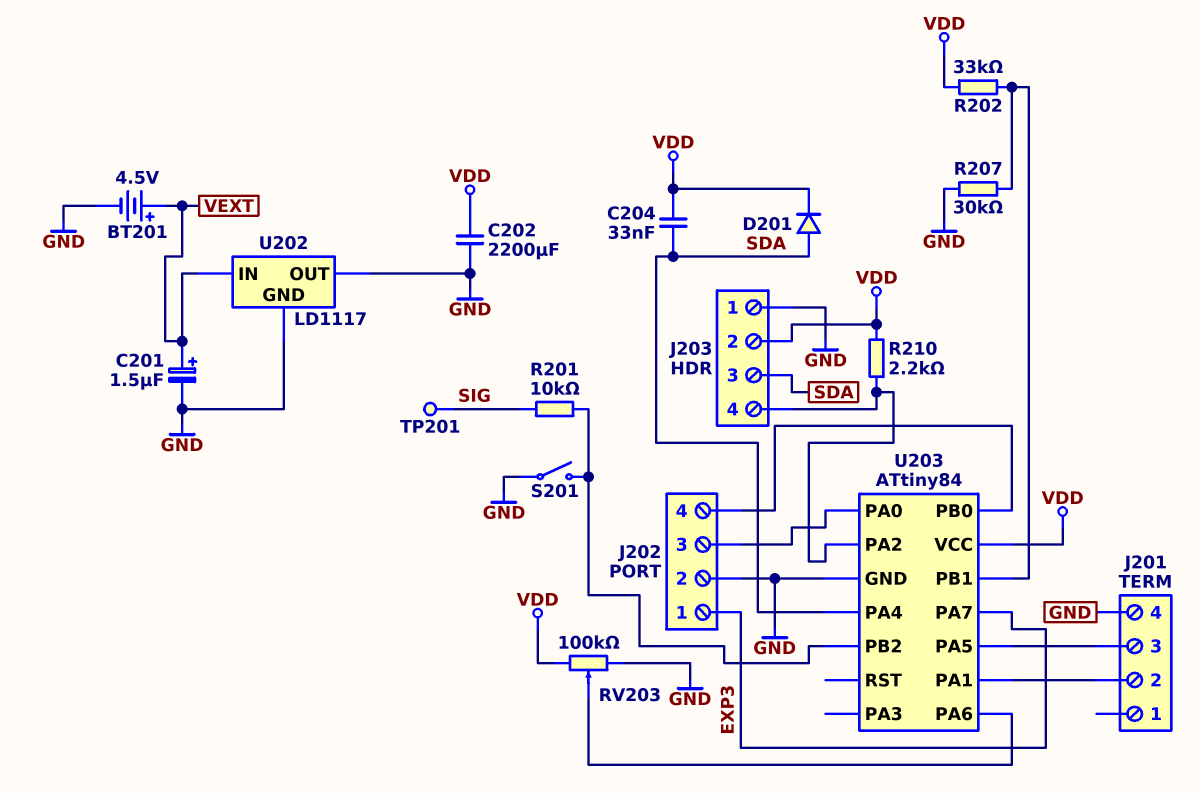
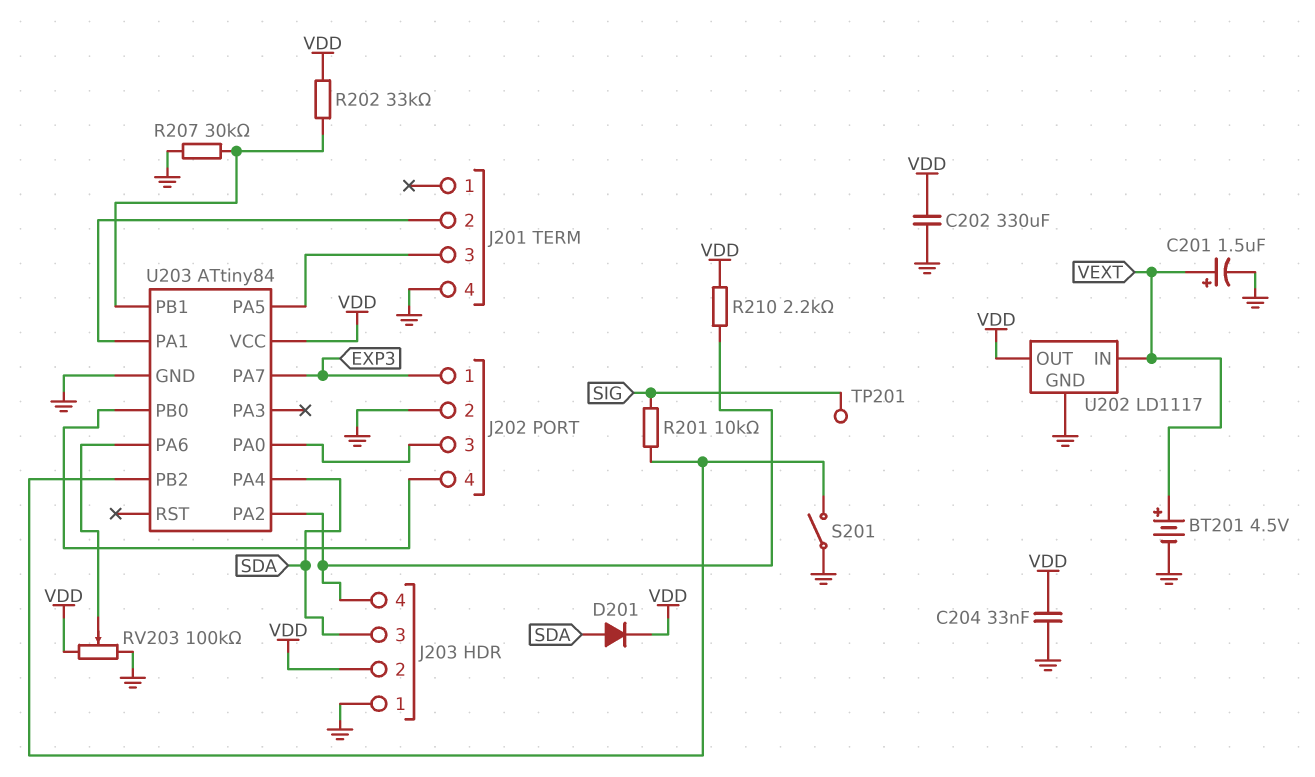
C202: 2200uF (GND, VDD) -> 330uF (GND, VDD)
C204: 33nF (SDA, VDD) -> 33nF (GND, VDD)
U202 pin OUT: GND -> VDD

